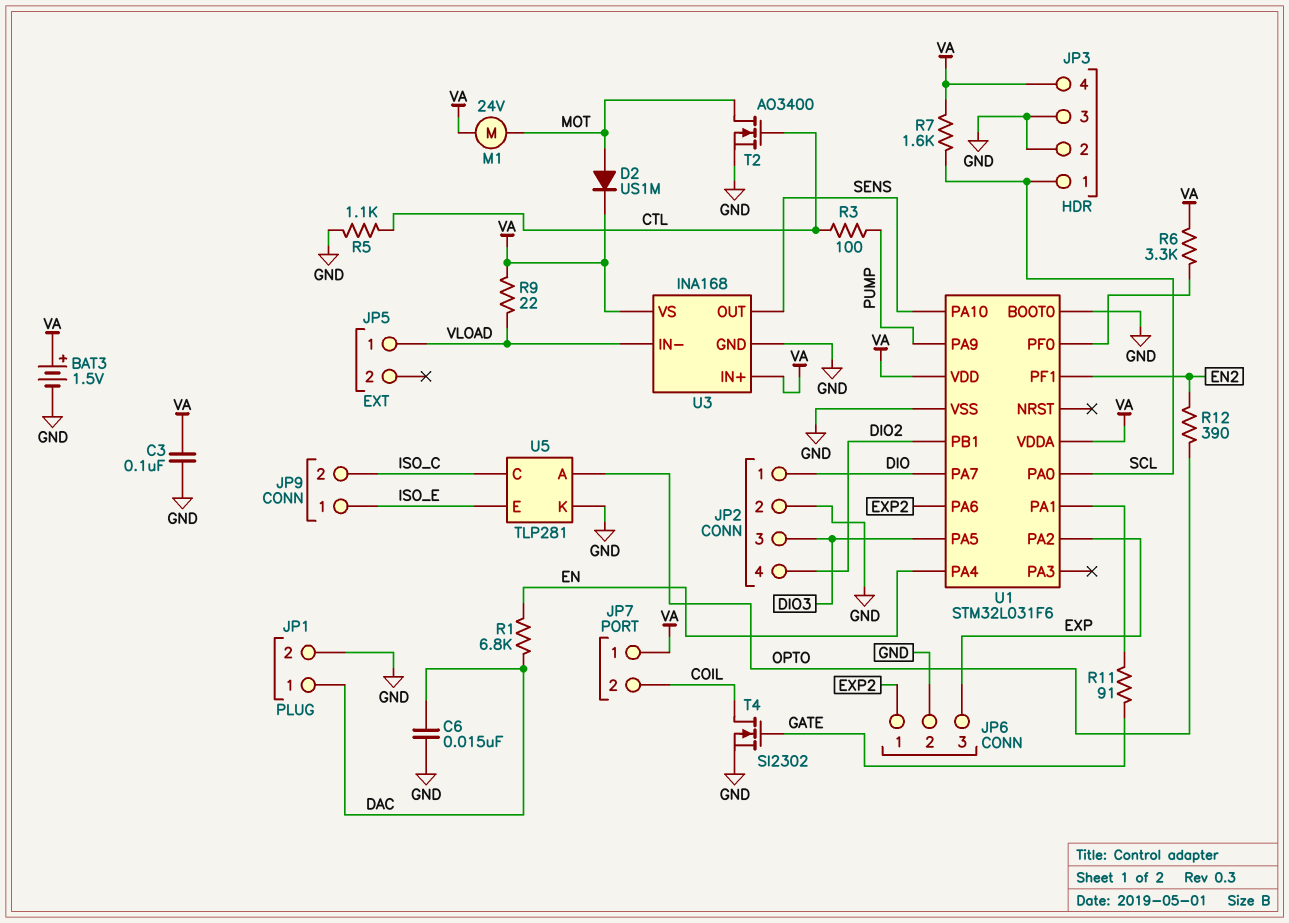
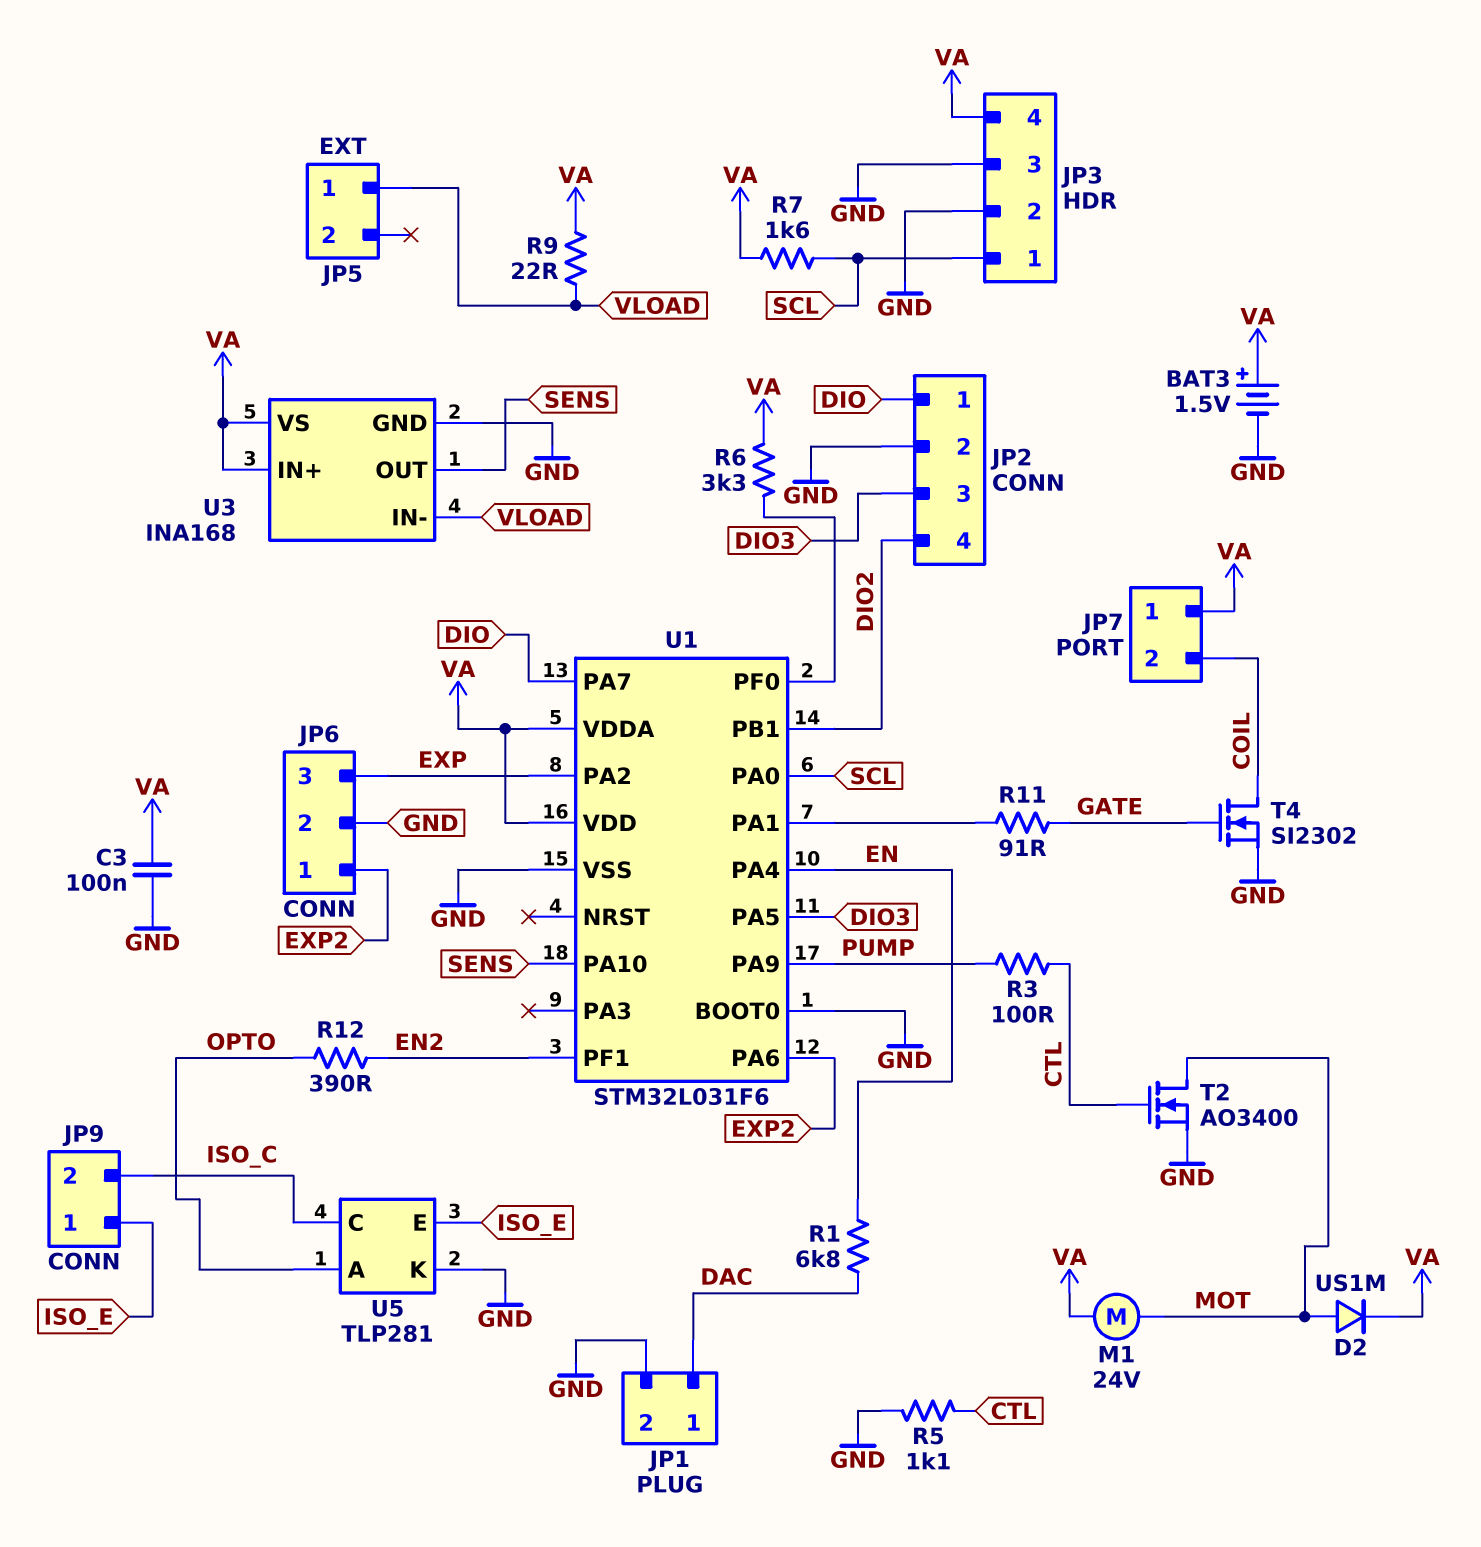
C6: 15nF (DAC, GND) -> none

